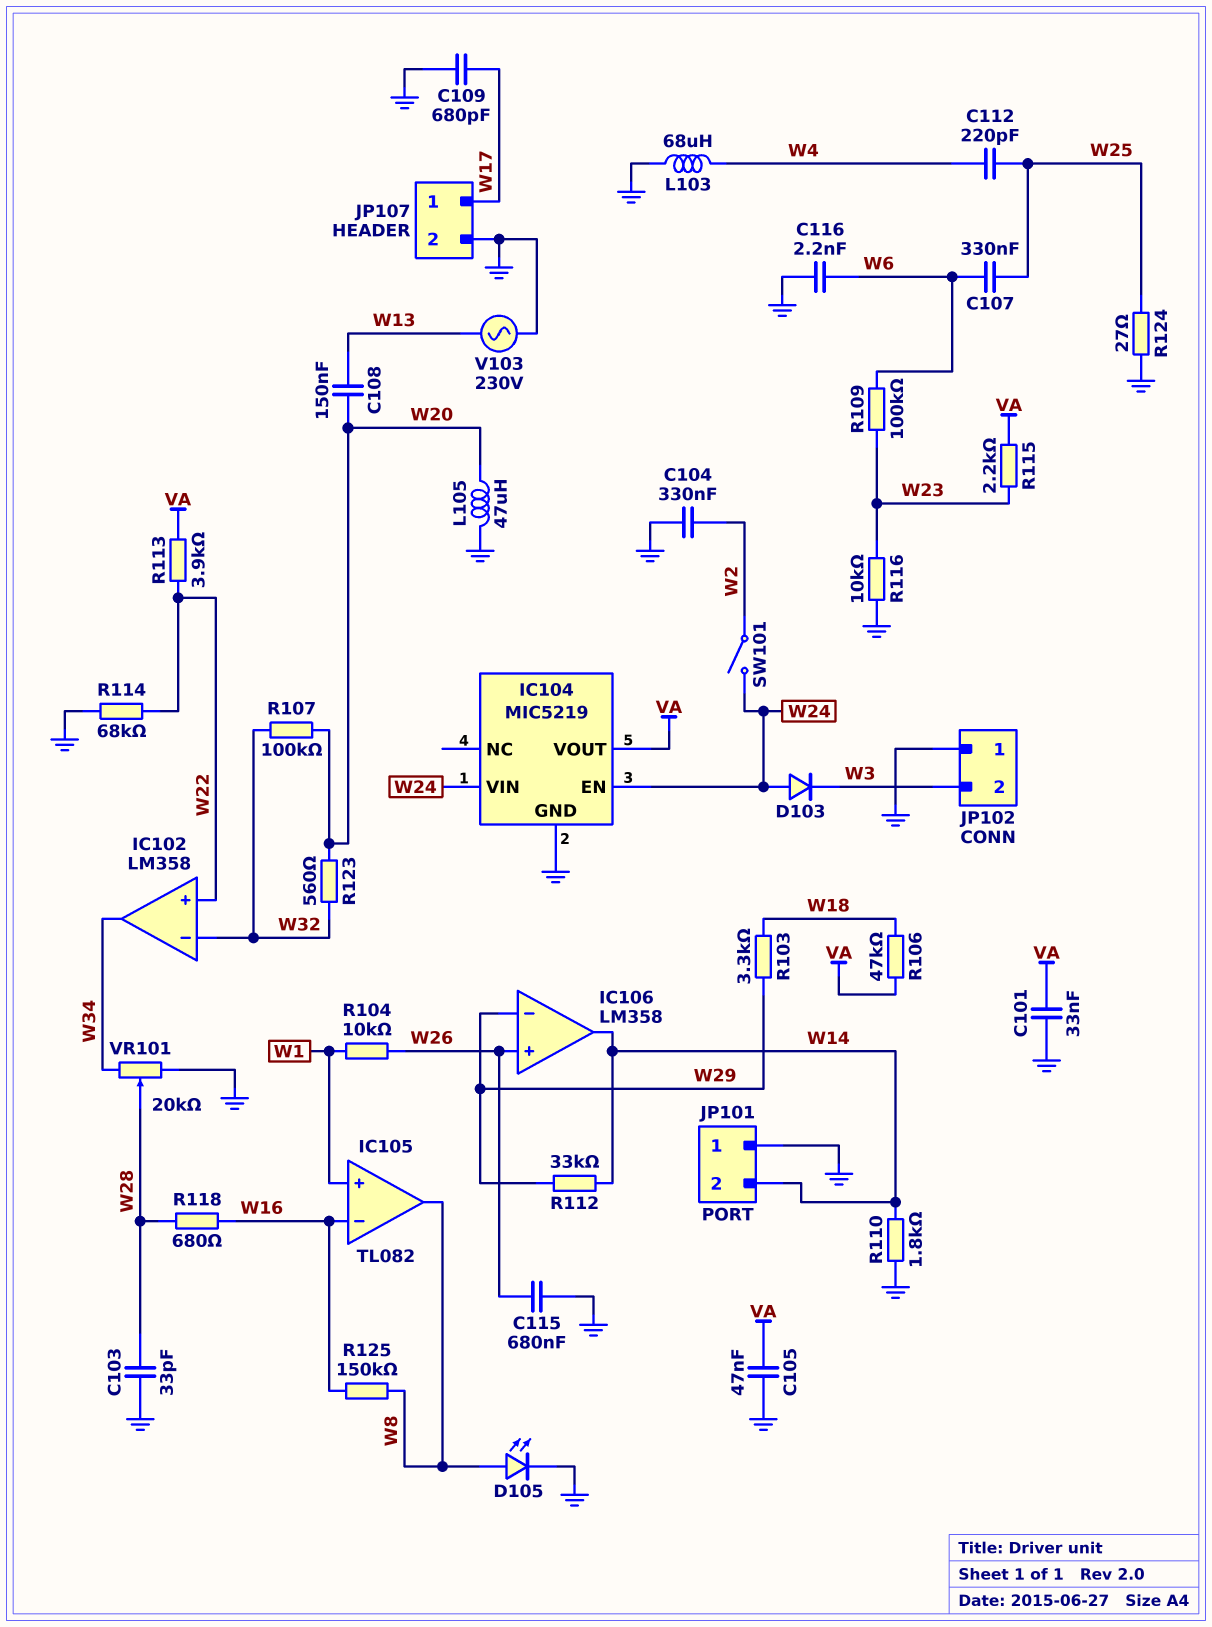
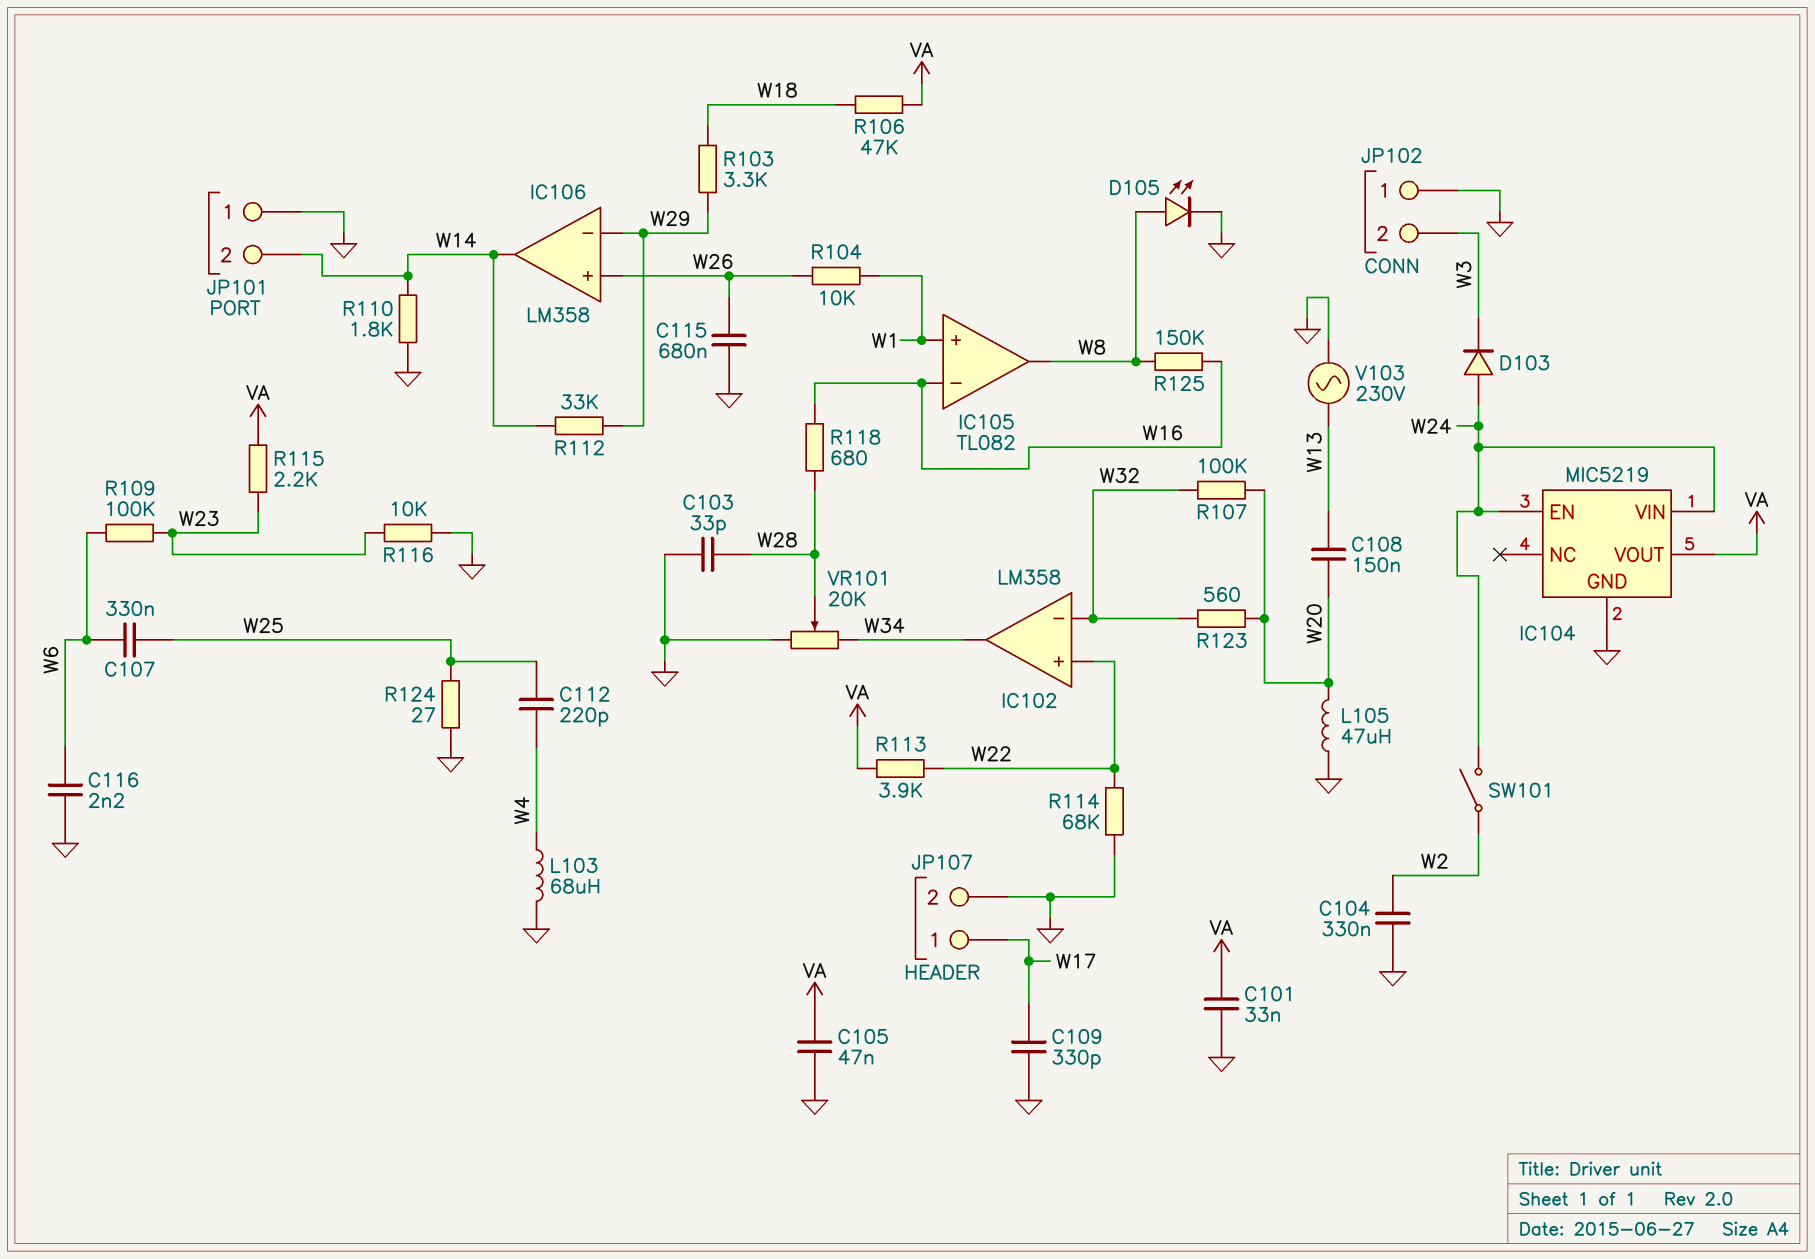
C109: 680pF (GND, W17) -> 330pF (GND, W17)

